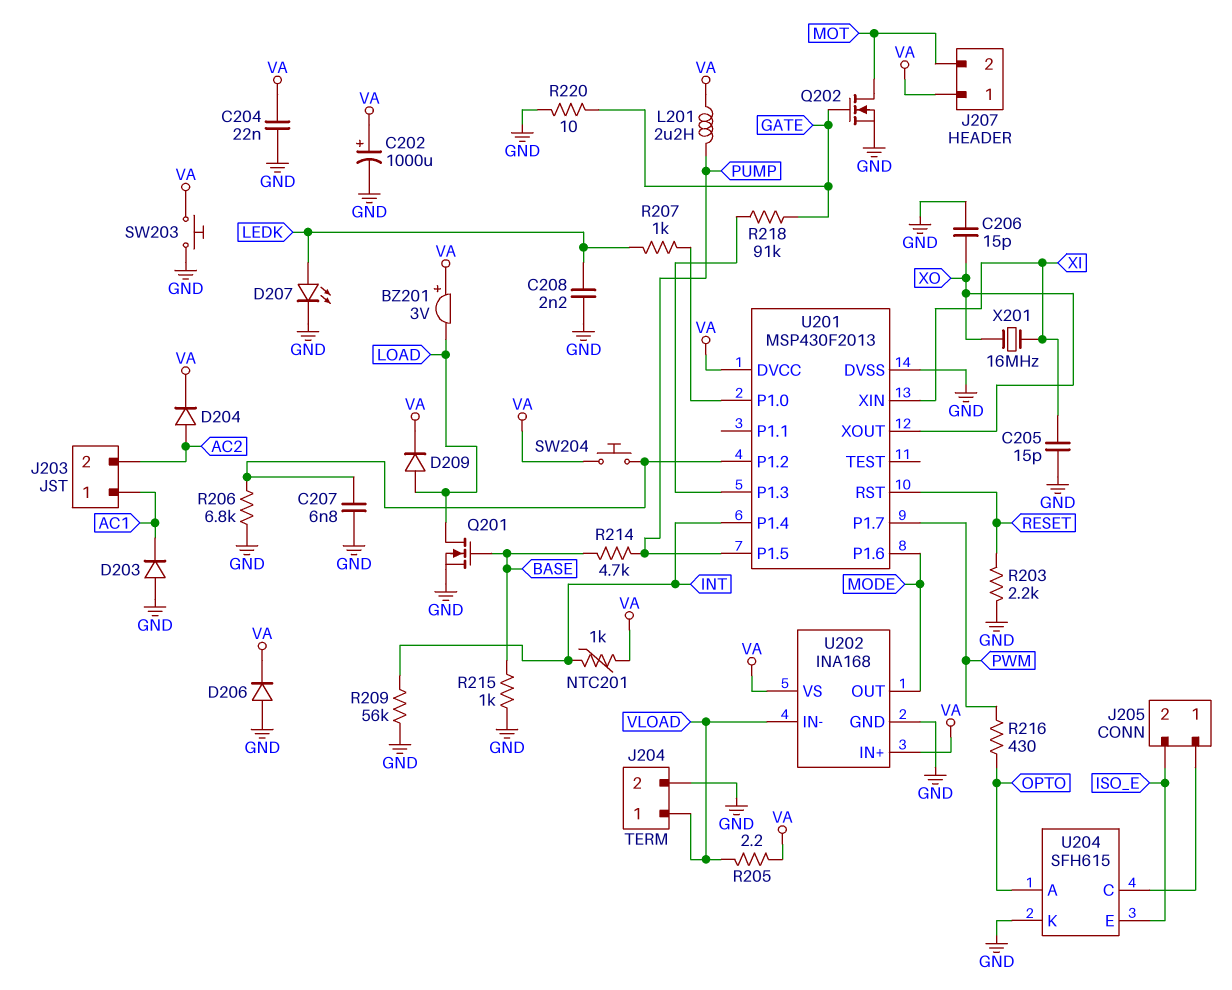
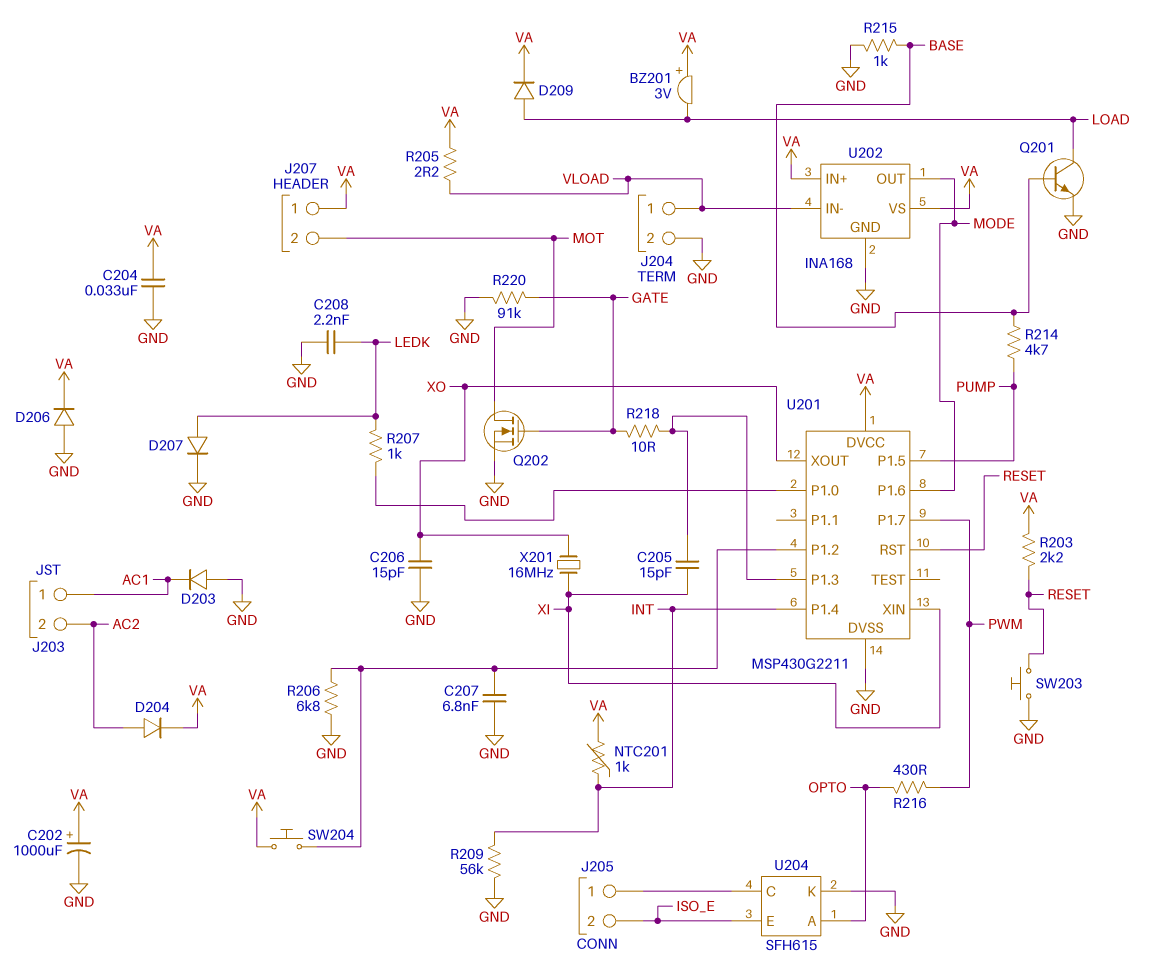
C204: 22nF (GND, VA) -> 33nF (GND, VA)
C205: 15pF (GND, XI) -> 15pF (U201/P1.3, XI)
D207: LED (A LEDK, K GND) -> diode (A LEDK, K GND)
L201: 2.2uH (PUMP, VA) -> none
Q201: NMOS (G BASE, D LOAD, S GND) -> NPN (B BASE, C LOAD, E GND)
R203: 2.2k (GND, RESET) -> 2.2k (RESET, VA)
R218: 91k (GATE, U201/P1.3) -> 10 (GATE, U201/P1.3)
R220: 10 (GATE, GND) -> 91k (GATE, GND)
SW203: button (GND, VA) -> button (GND, RESET)
U201: MSP430F2013 -> MSP430G2211

